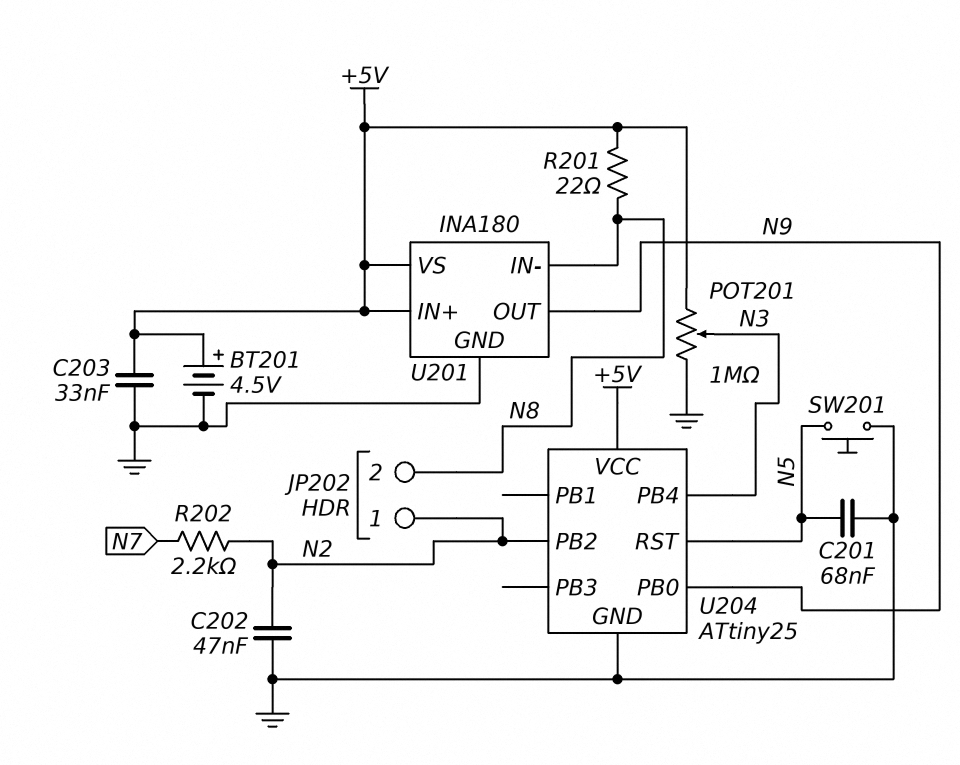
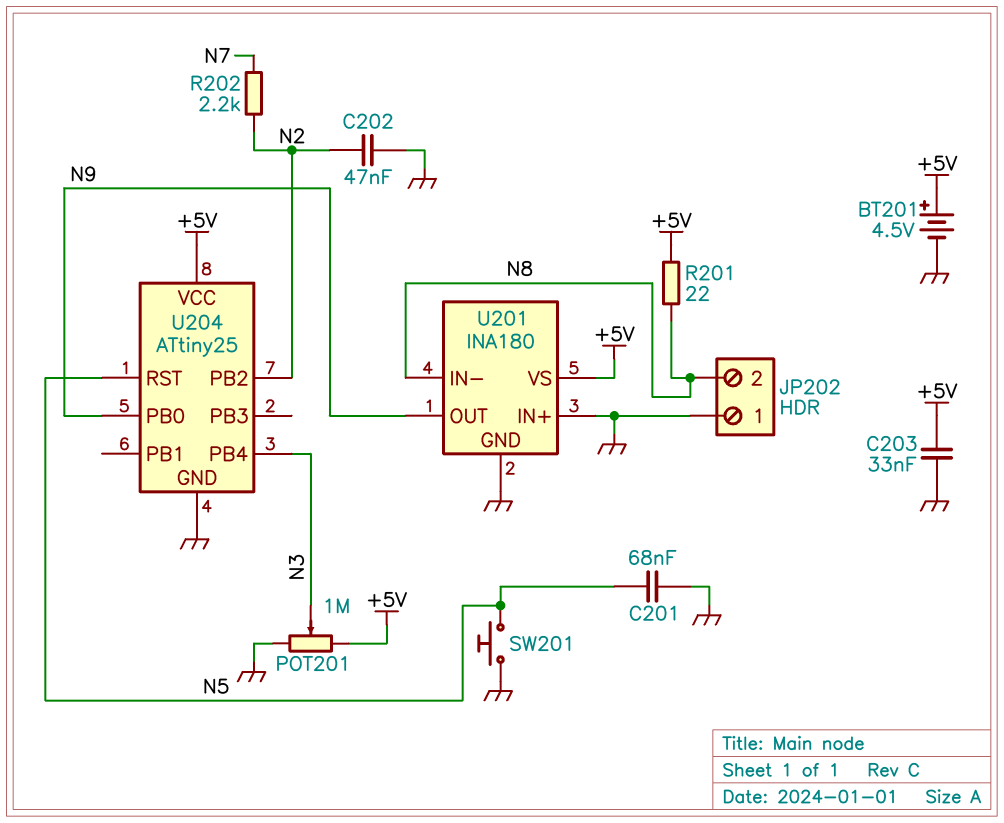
JP202 pin 1: N2 -> GND
U201 pin IN+: +5V -> GND

